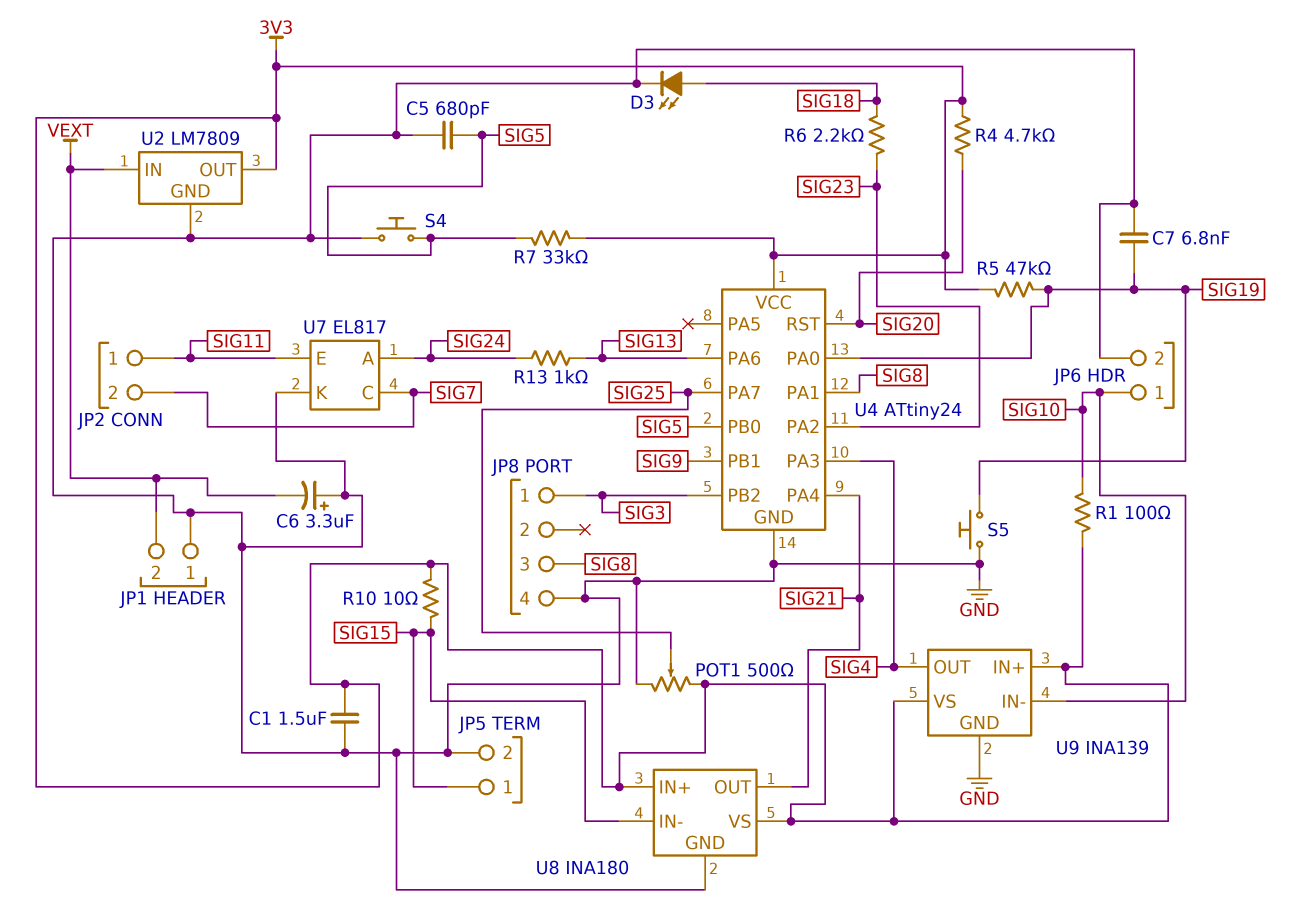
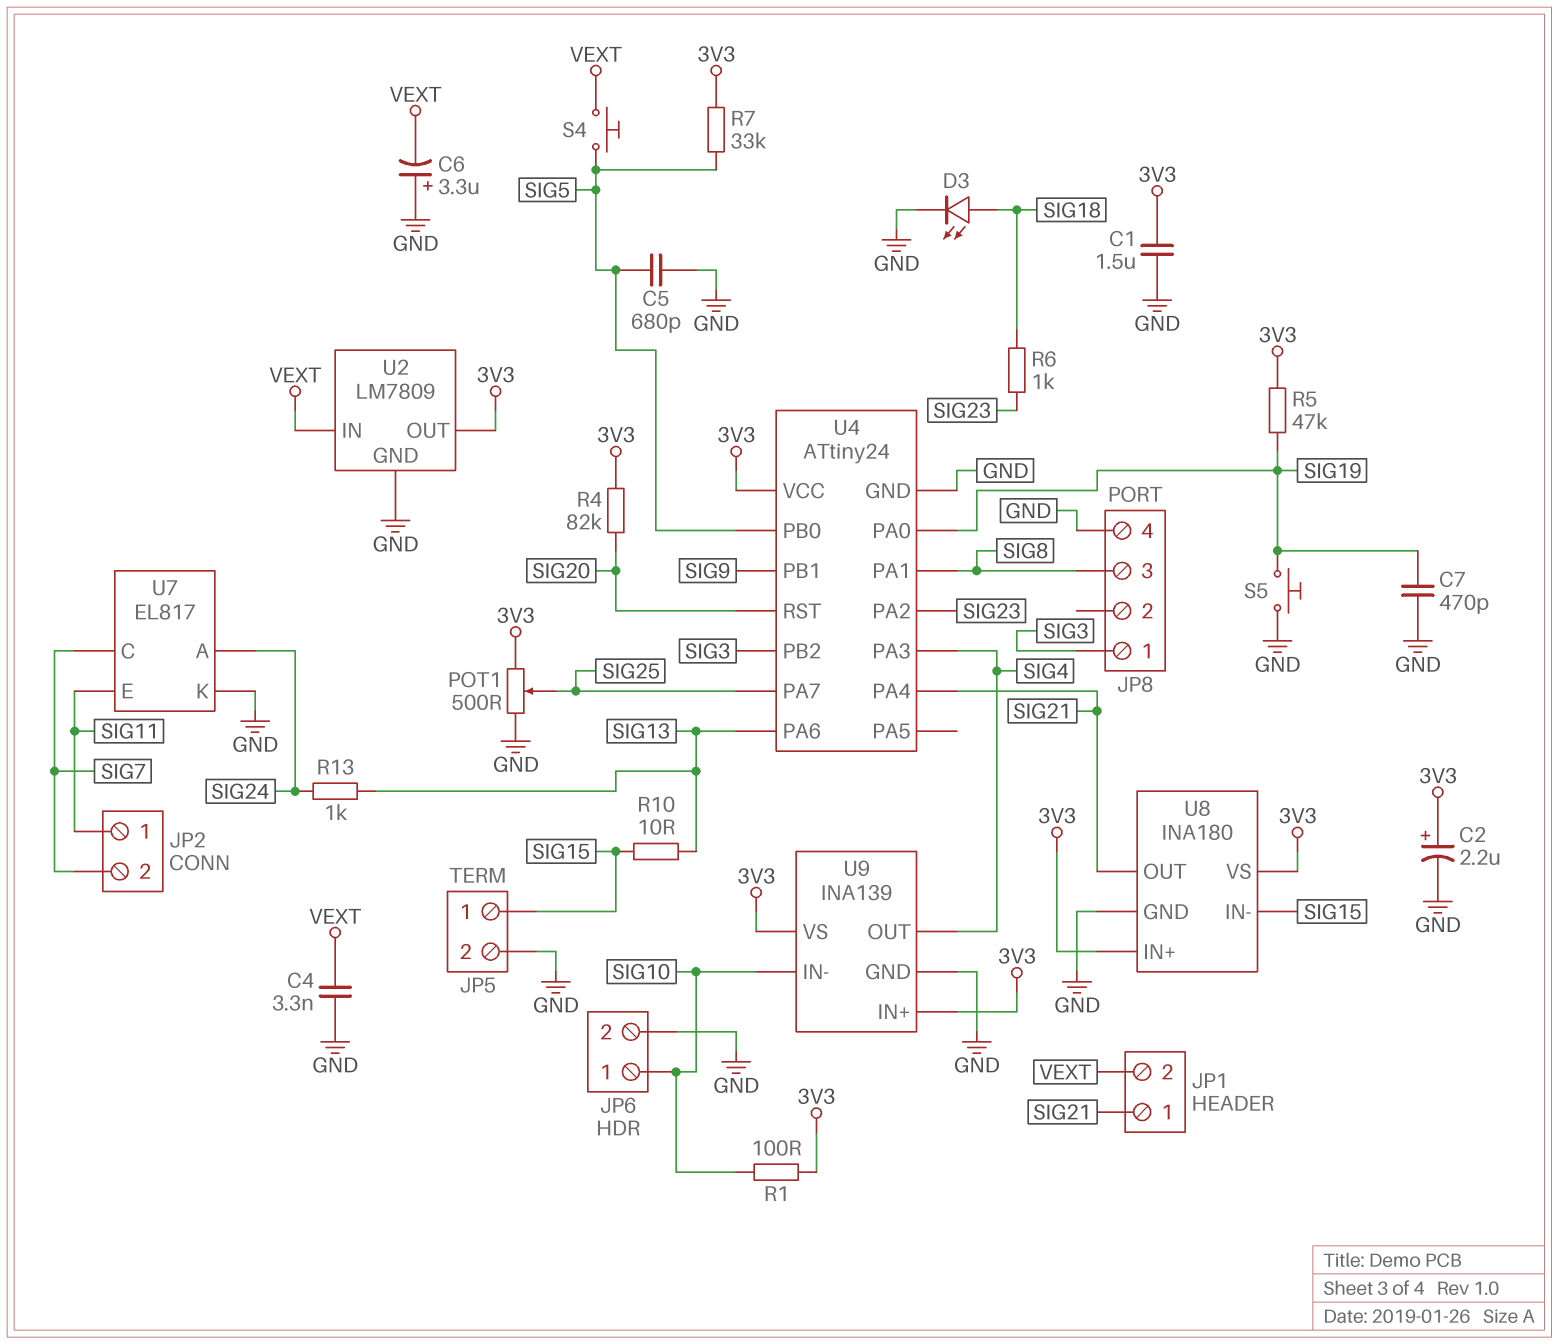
C2: none -> 2.2uF (plus 3V3, minus GND)
C4: none -> 3.3nF (GND, VEXT)
C7: 6.8nF (GND, SIG19) -> 470pF (GND, SIG19)
JP1 pin 1: GND -> SIG21
R4: 4.7k (3V3, SIG20) -> 82k (3V3, SIG20)
R6: 2.2k (SIG18, SIG23) -> 1k (SIG18, SIG23)
R10: 10 (3V3, SIG15) -> 10 (SIG13, SIG15)
S4: button (GND, SIG5) -> button (SIG5, VEXT)

